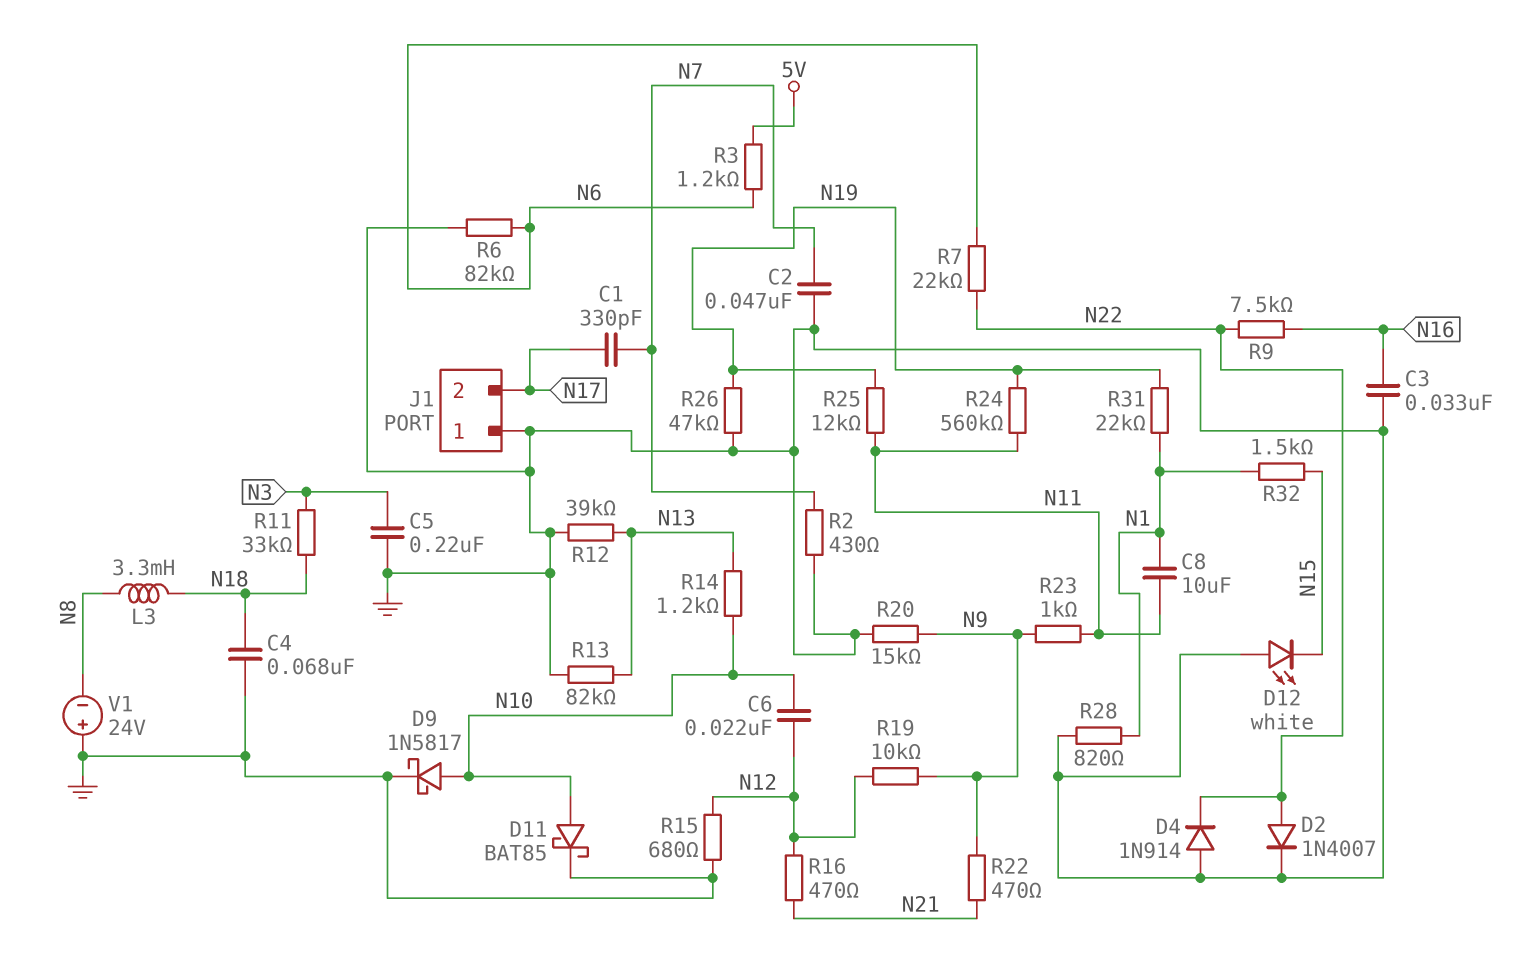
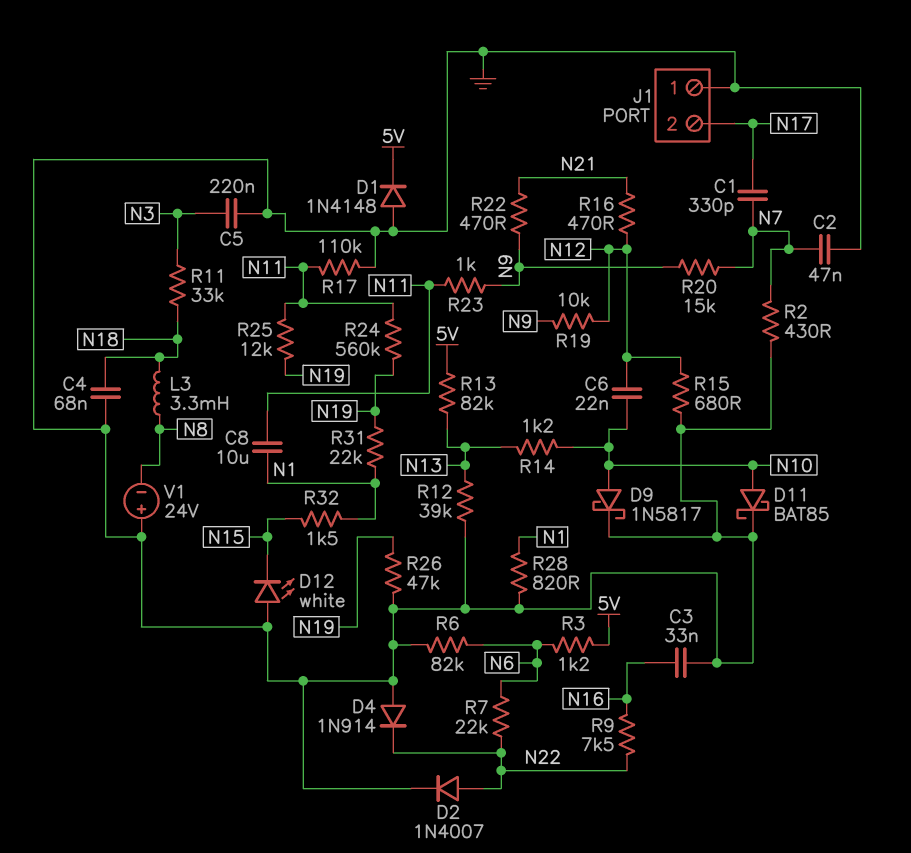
D1: none -> diode 1N4148 (A GND, K 5V)
R13: 82k (GND, N13) -> 82k (5V, N13)
R17: none -> 110k (GND, N11)
R20: 15k (GND, N9) -> 15k (N7, N9)

